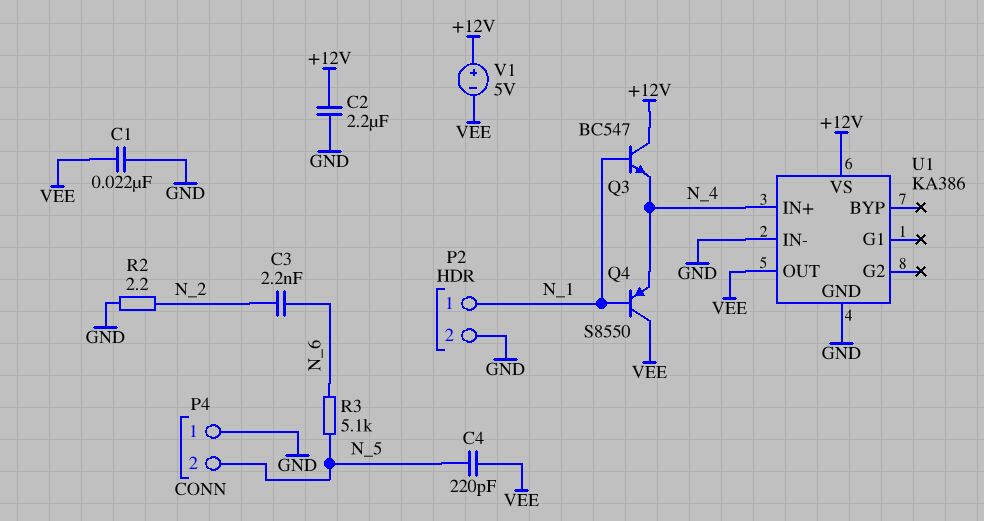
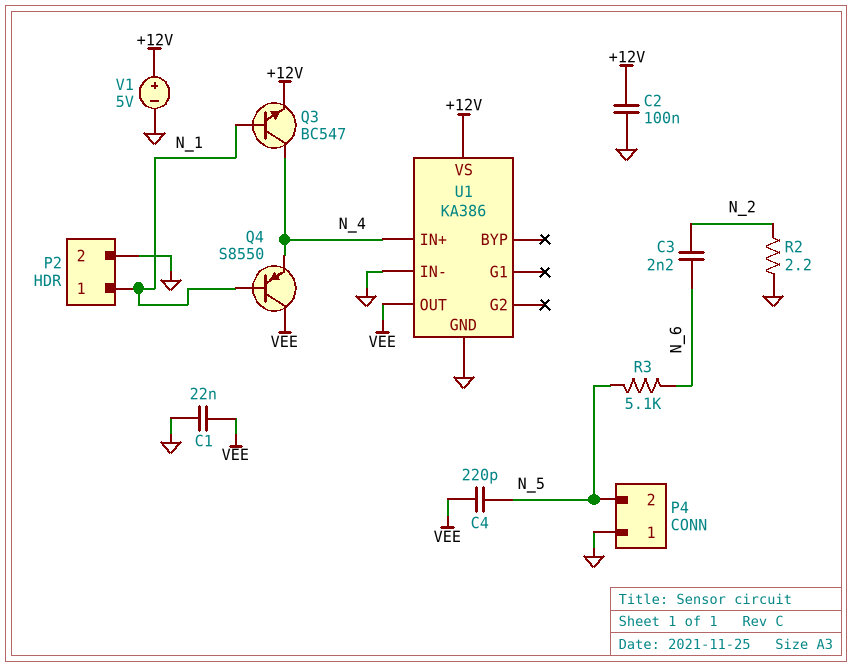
C2: 2.2uF (+12V, GND) -> 100nF (+12V, GND)
Q3: NPN BC547 (B N_1, C +12V, E N_4) -> NPN BC547 (B N_1, C N_4, E +12V)
V1: 5V (plus +12V, minus VEE) -> 5V (plus +12V, minus GND)

